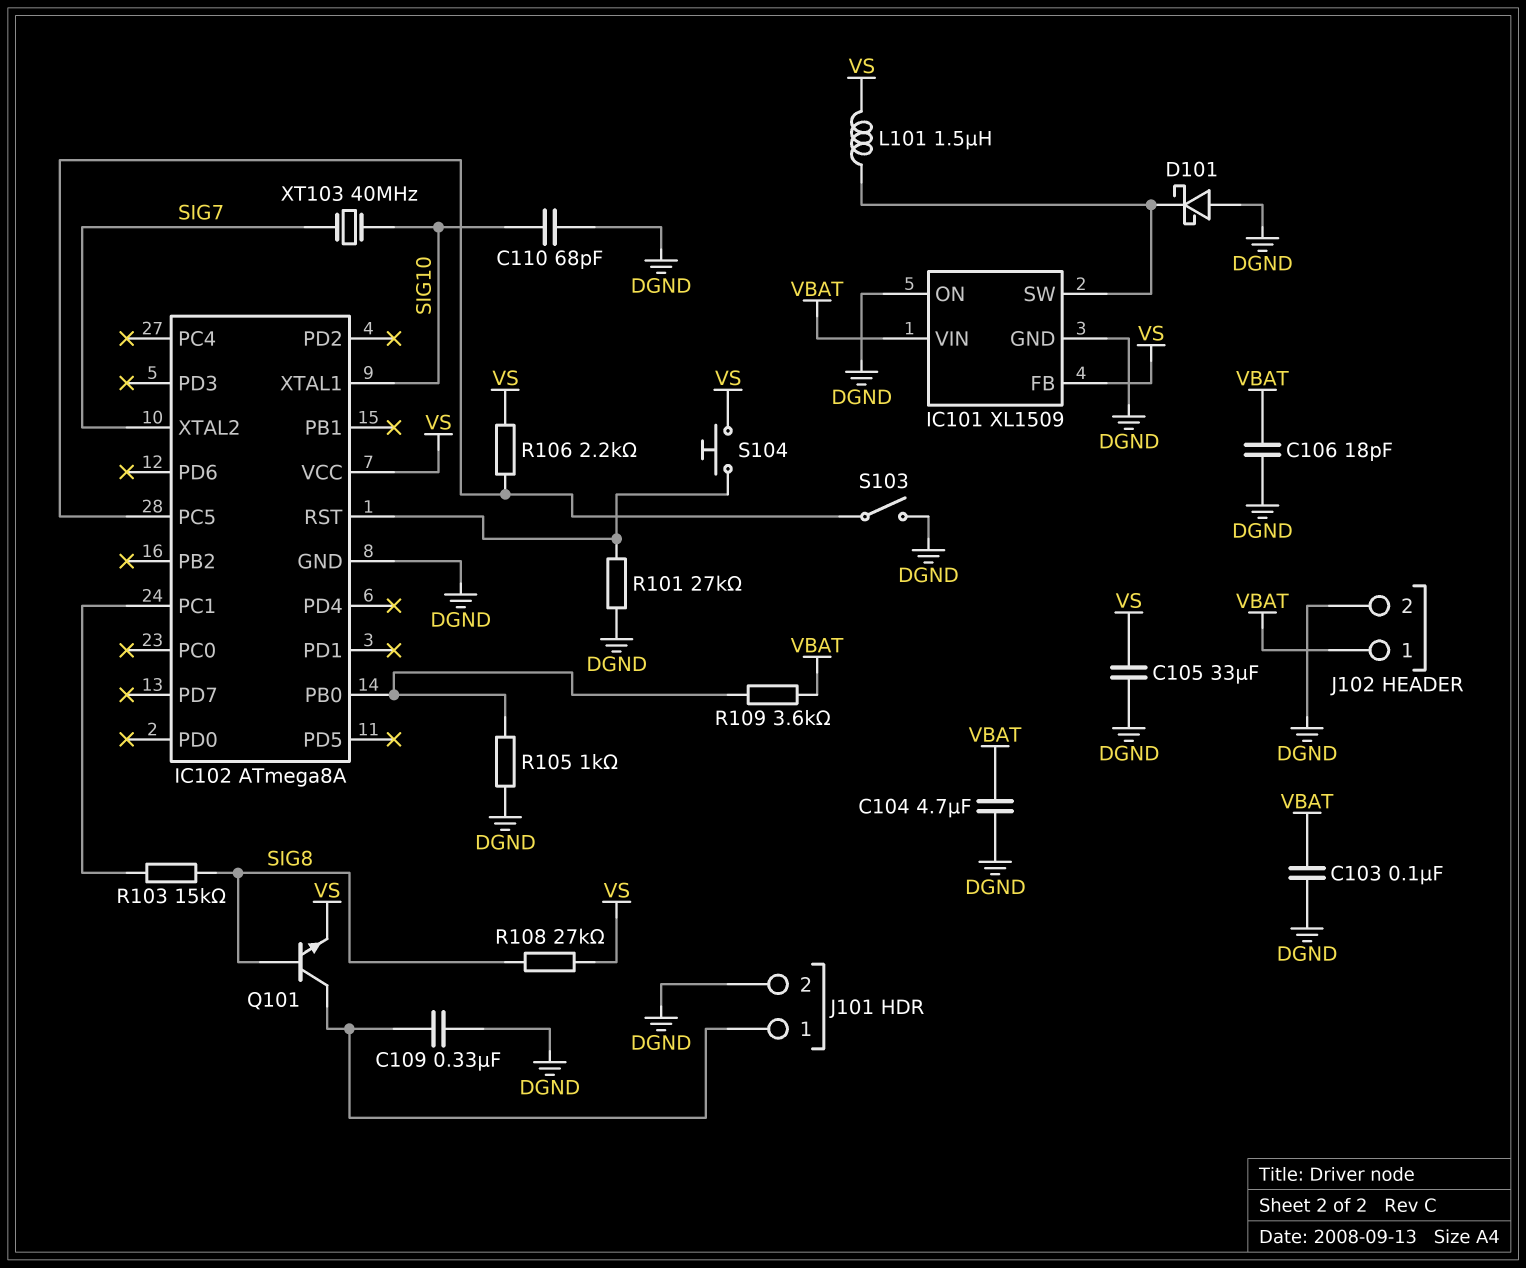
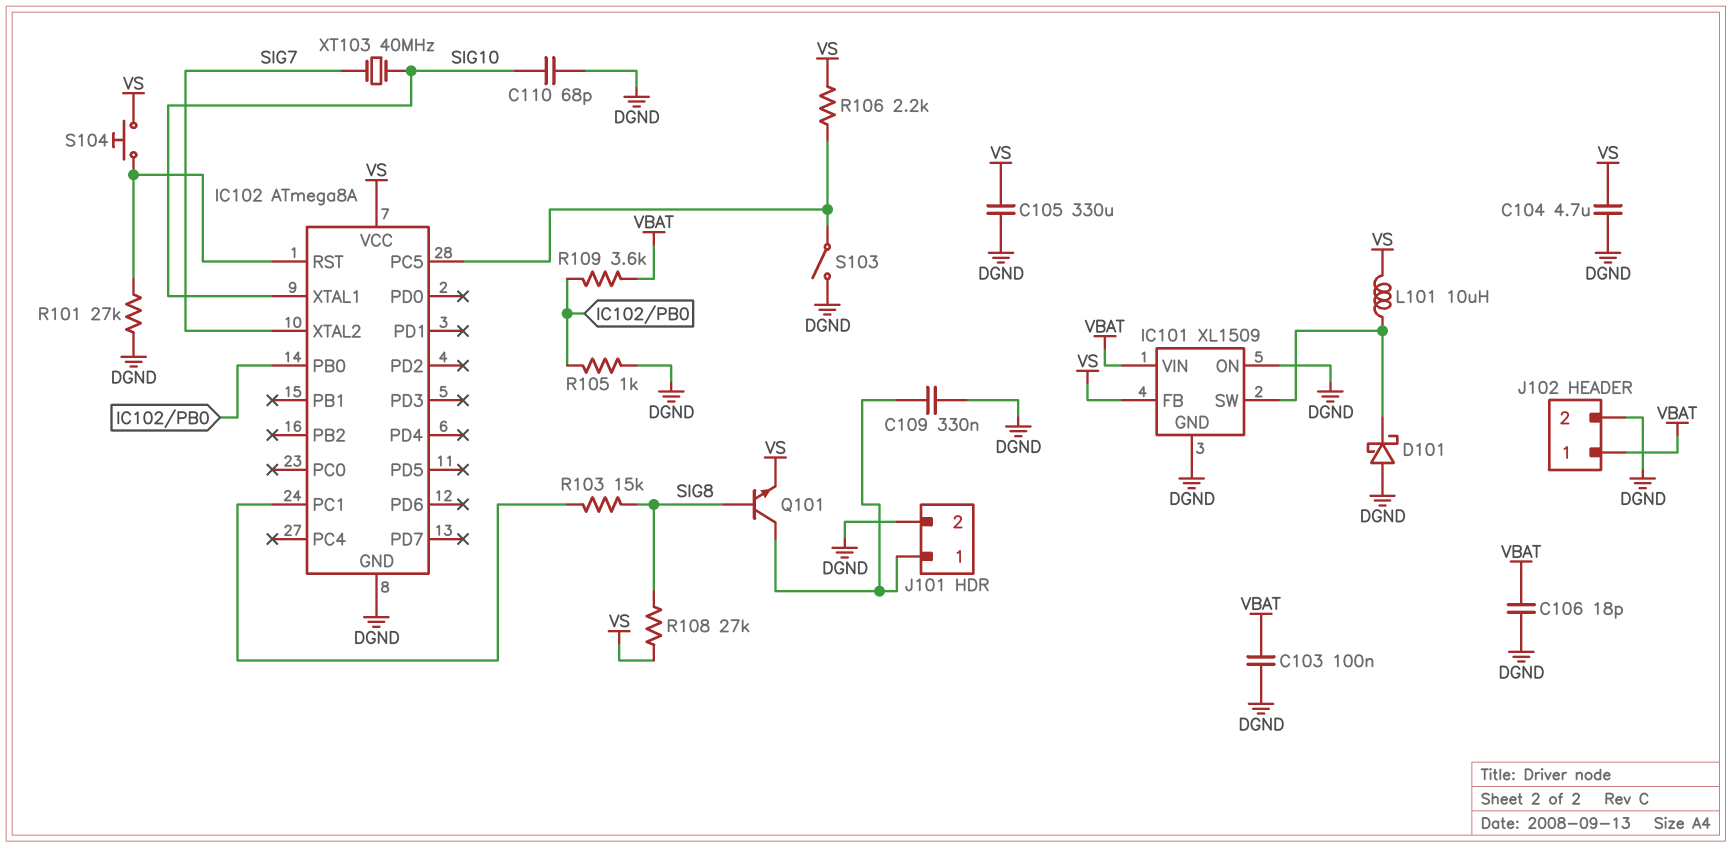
C104: 4.7uF (DGND, VBAT) -> 4.7uF (DGND, VS)
C105: 33uF (DGND, VS) -> 330uF (DGND, VS)
L101: 1.5uH (IC101/SW, VS) -> 10uH (IC101/SW, VS)

